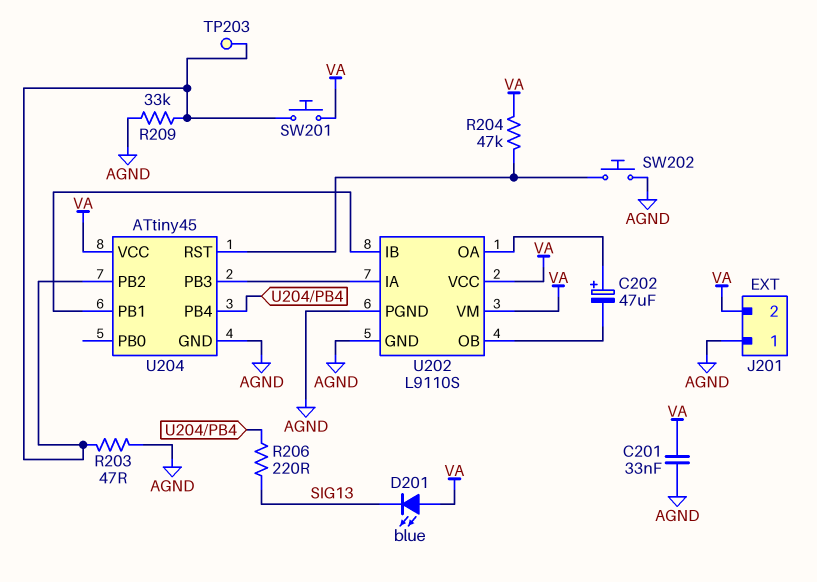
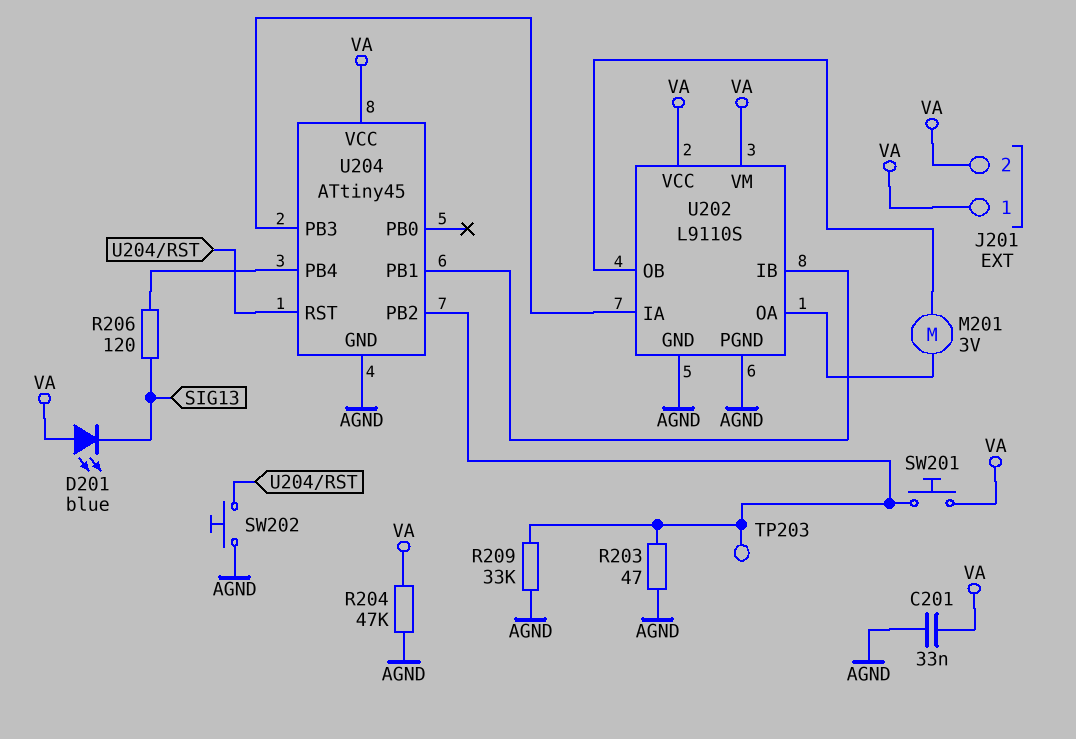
C202: 47uF (plus U202/OA, minus U202/OB) -> none
J201 pin 1: AGND -> VA
M201: none -> motor 3V (U202/OA, U202/OB)
R204: 47k (U204/RST, VA) -> 47k (AGND, VA)
R206: 220 (SIG13, U204/PB4) -> 120 (SIG13, U204/PB4)

